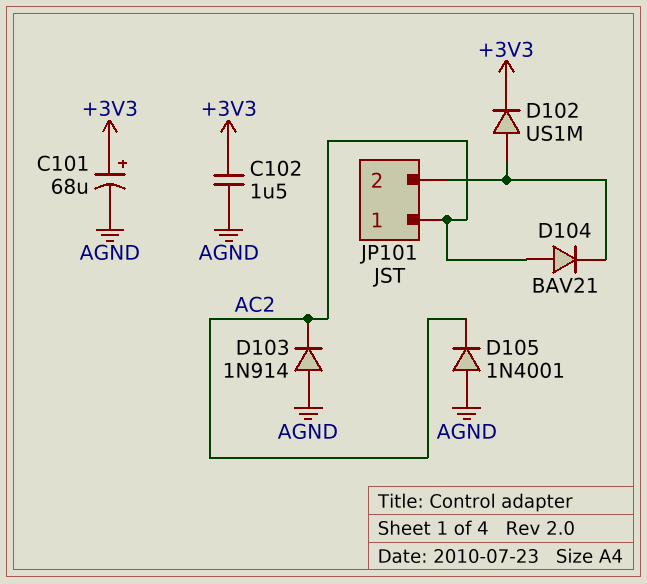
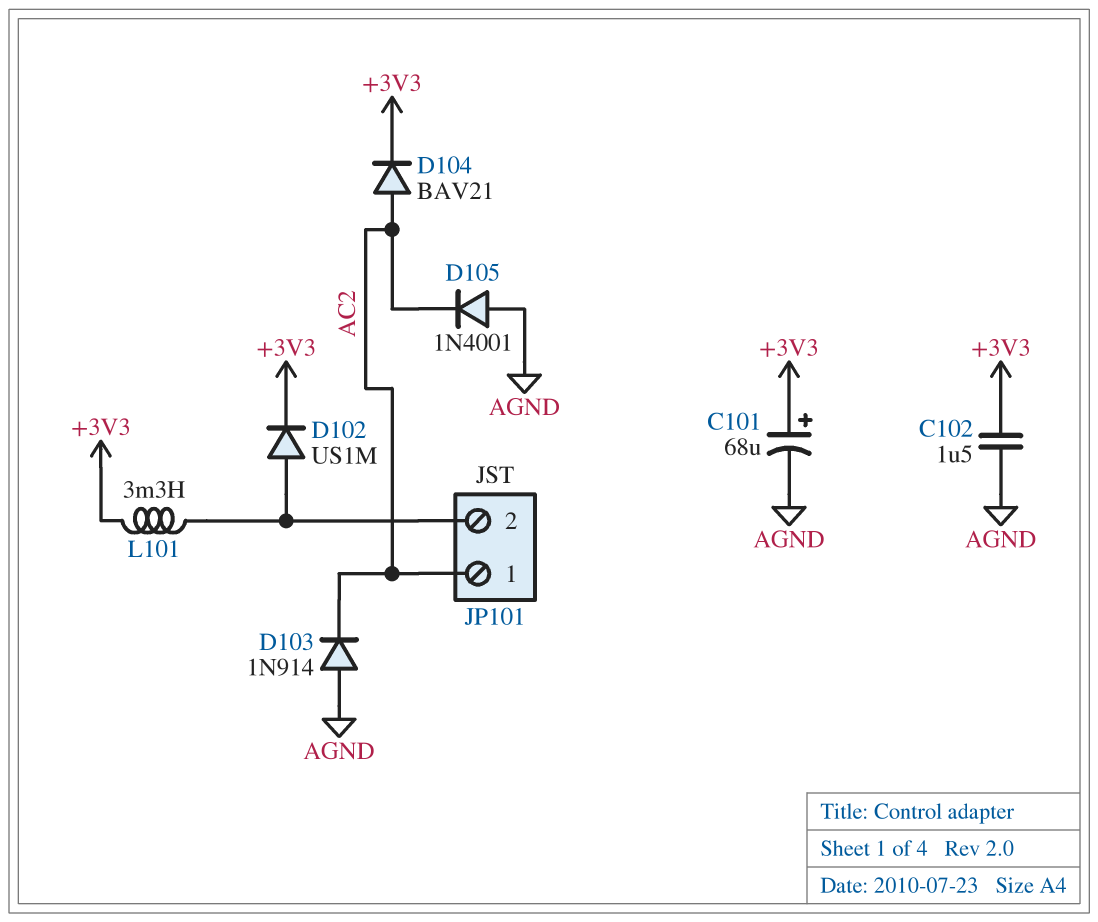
D104: diode BAV21 (A AC2, K JP101/2) -> diode BAV21 (A AC2, K +3V3)
L101: none -> 3.3mH (+3V3, JP101/2)

